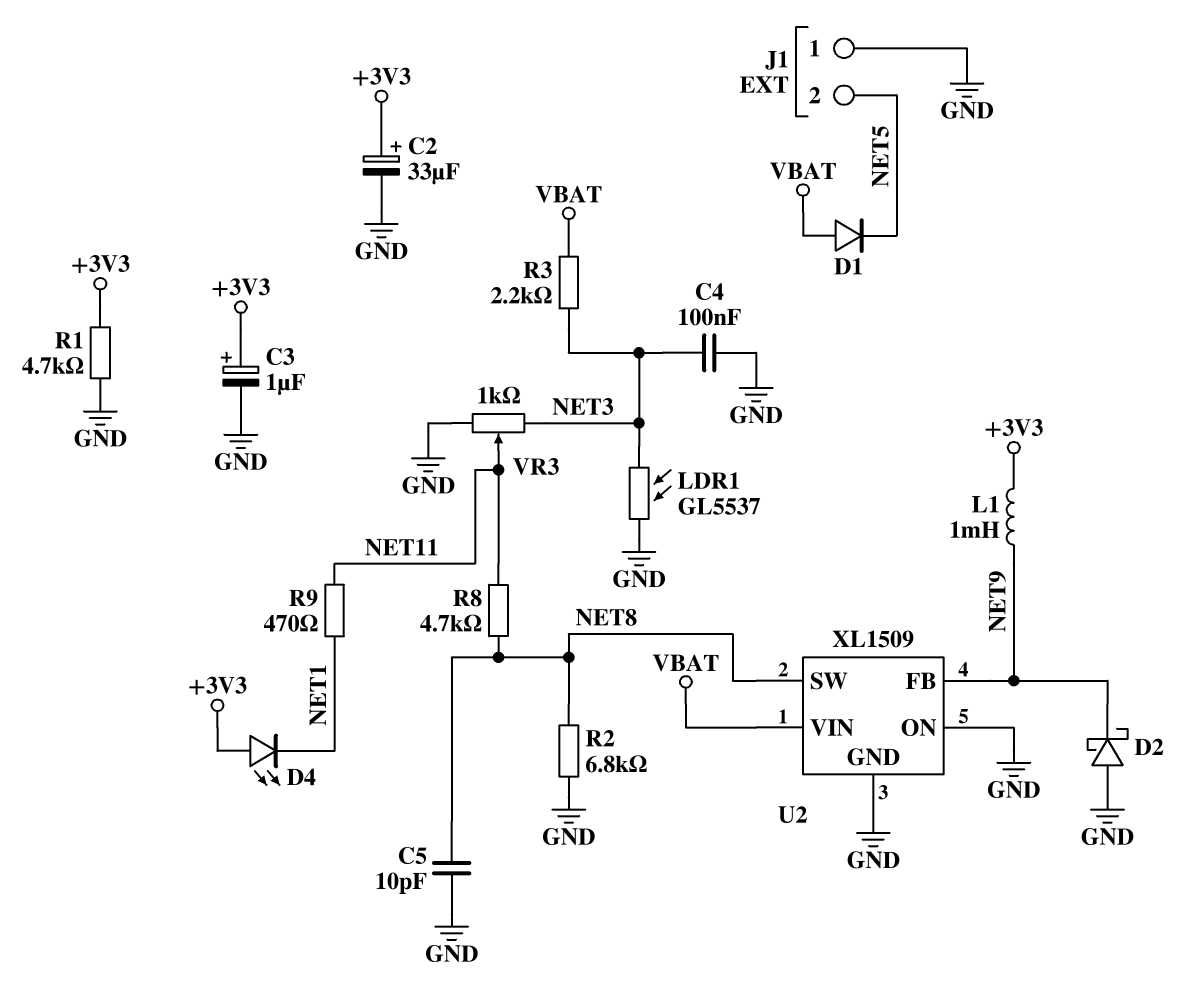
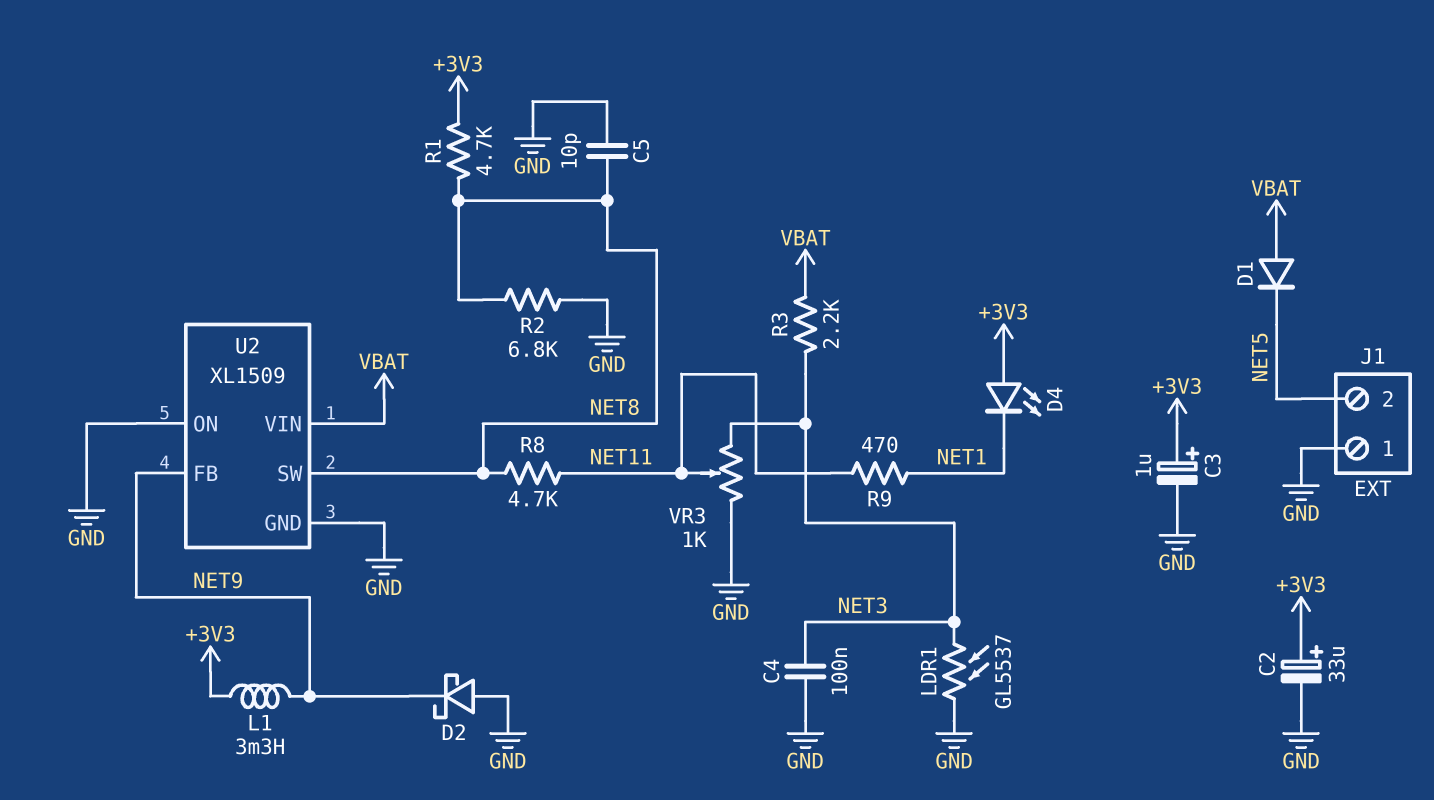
L1: 1mH (+3V3, NET9) -> 3.3mH (+3V3, NET9)
R1: 4.7k (+3V3, GND) -> 4.7k (+3V3, NET8)

